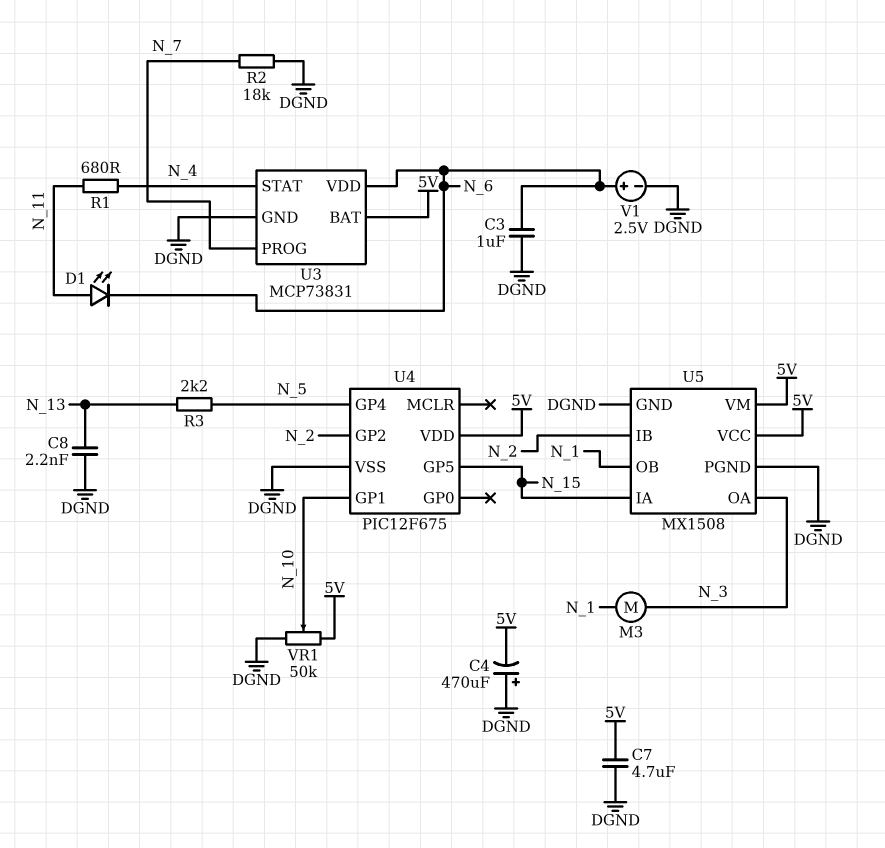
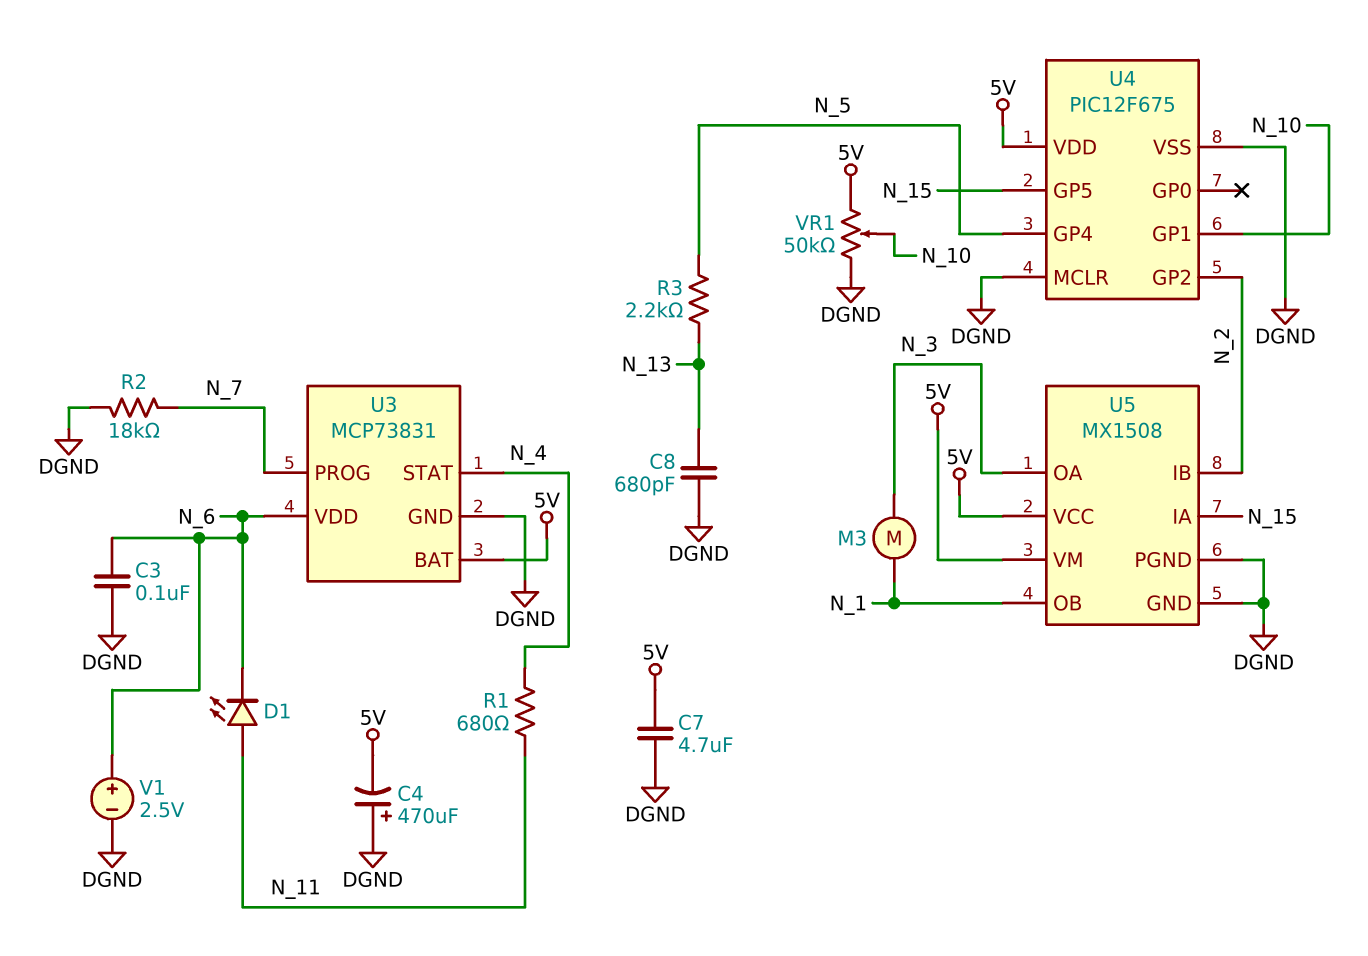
C3: 1uF (DGND, N_6) -> 100nF (DGND, N_6)
C8: 2.2nF (DGND, N_13) -> 680pF (DGND, N_13)
U4 pin MCLR: none -> DGND

